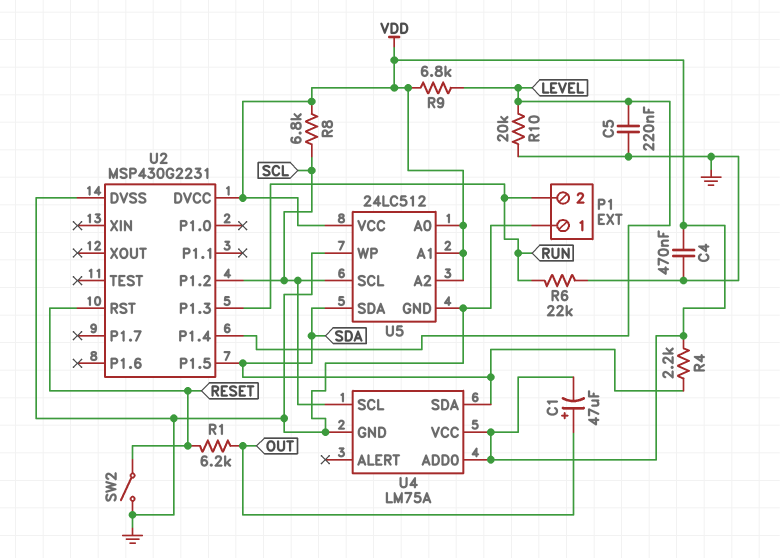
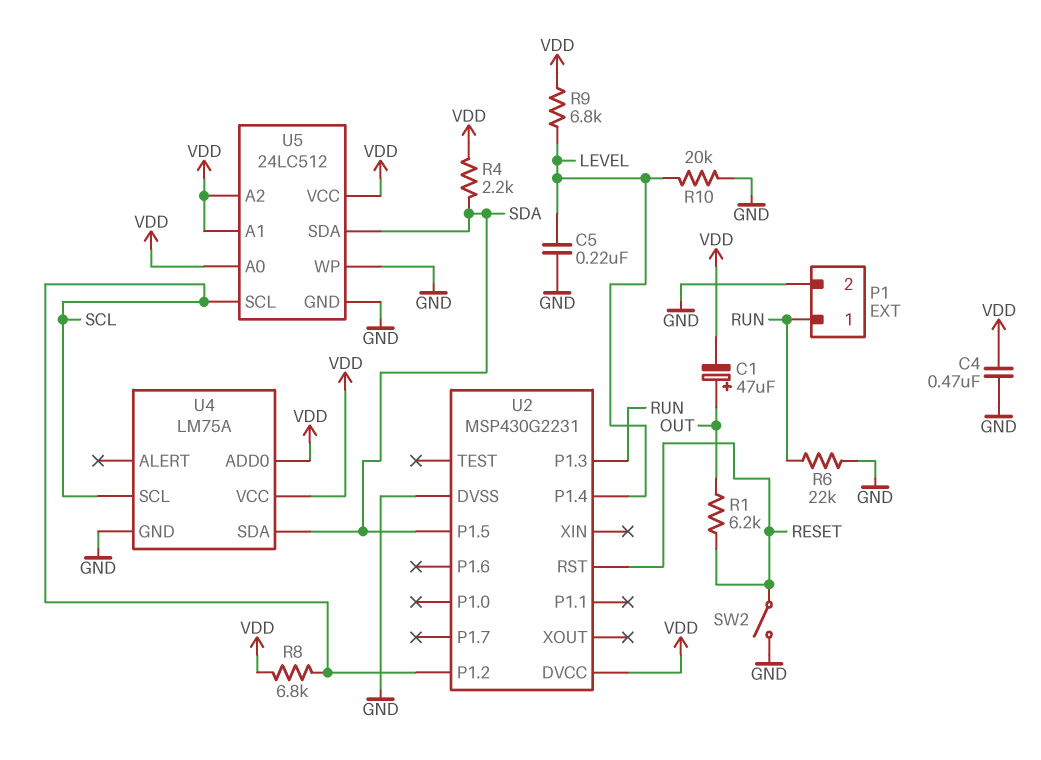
P1 pin 1: GND -> RUN
P1 pin 2: RUN -> GND

